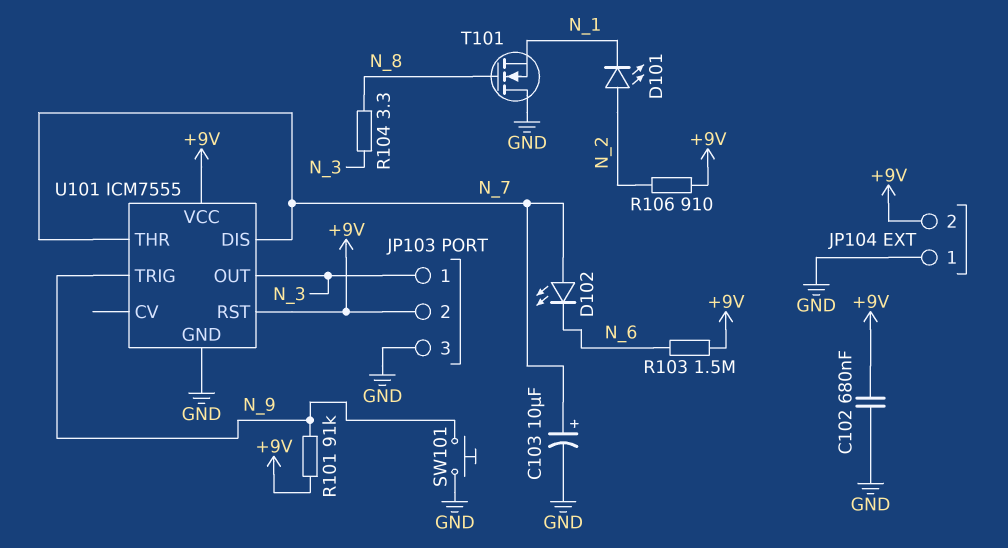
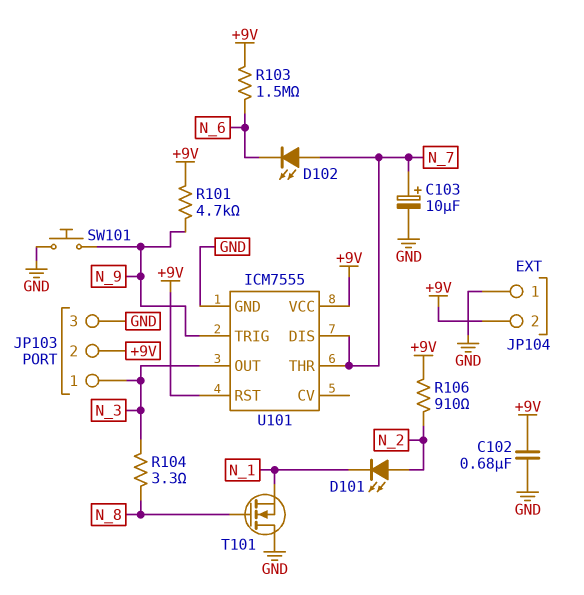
R101: 91k (+9V, N_9) -> 4.7k (+9V, N_9)

